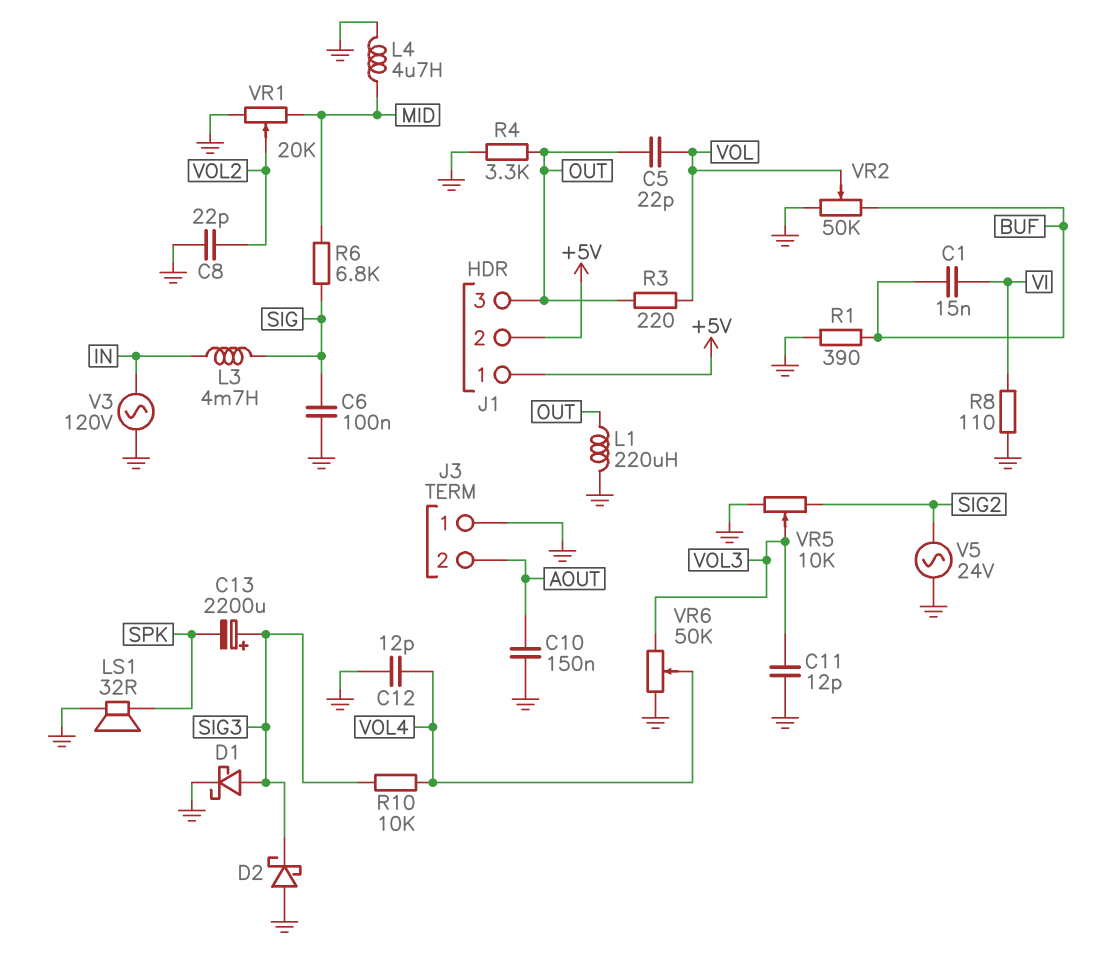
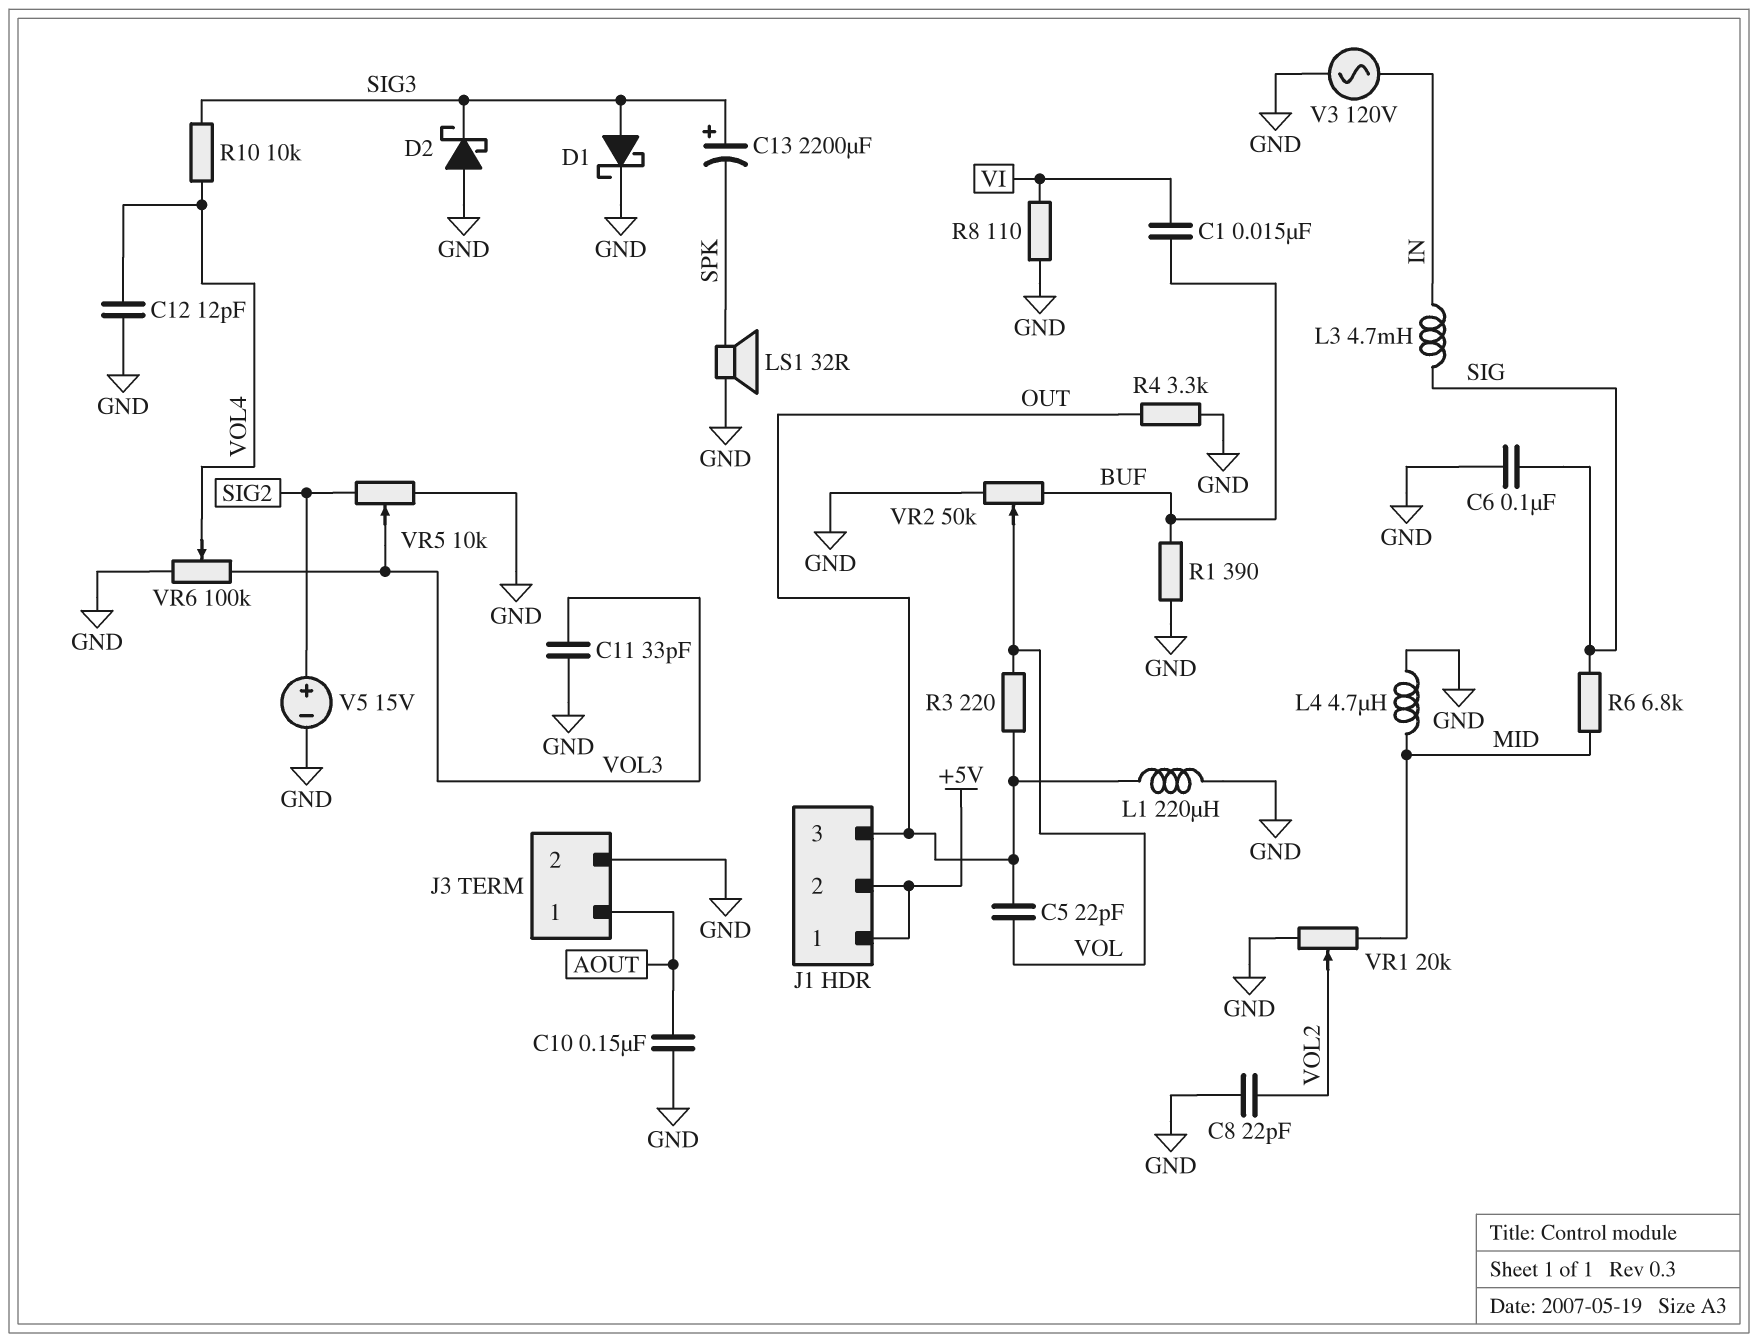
C11: 12pF (GND, VOL3) -> 33pF (GND, VOL3)
J3 pin 1: GND -> AOUT
J3 pin 2: AOUT -> GND
V5: AC 24V (GND, SIG2) -> 15V (plus SIG2, minus GND)
VR6: 50k (GND, VOL3, wiper VOL4) -> 100k (GND, VOL3, wiper VOL4)

